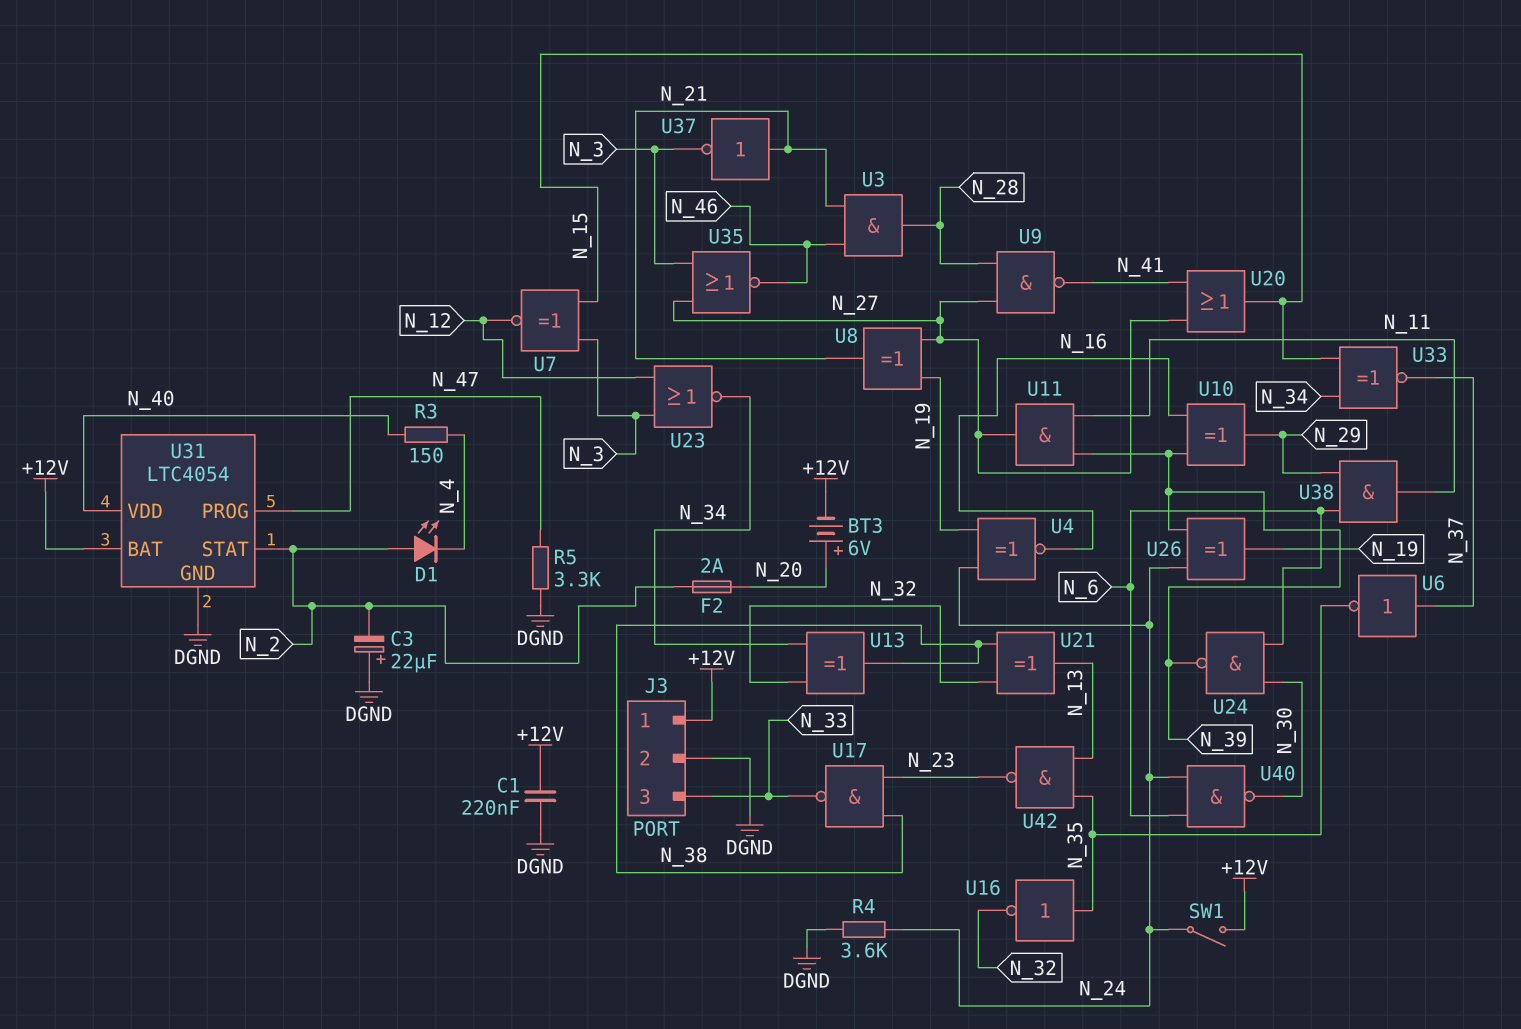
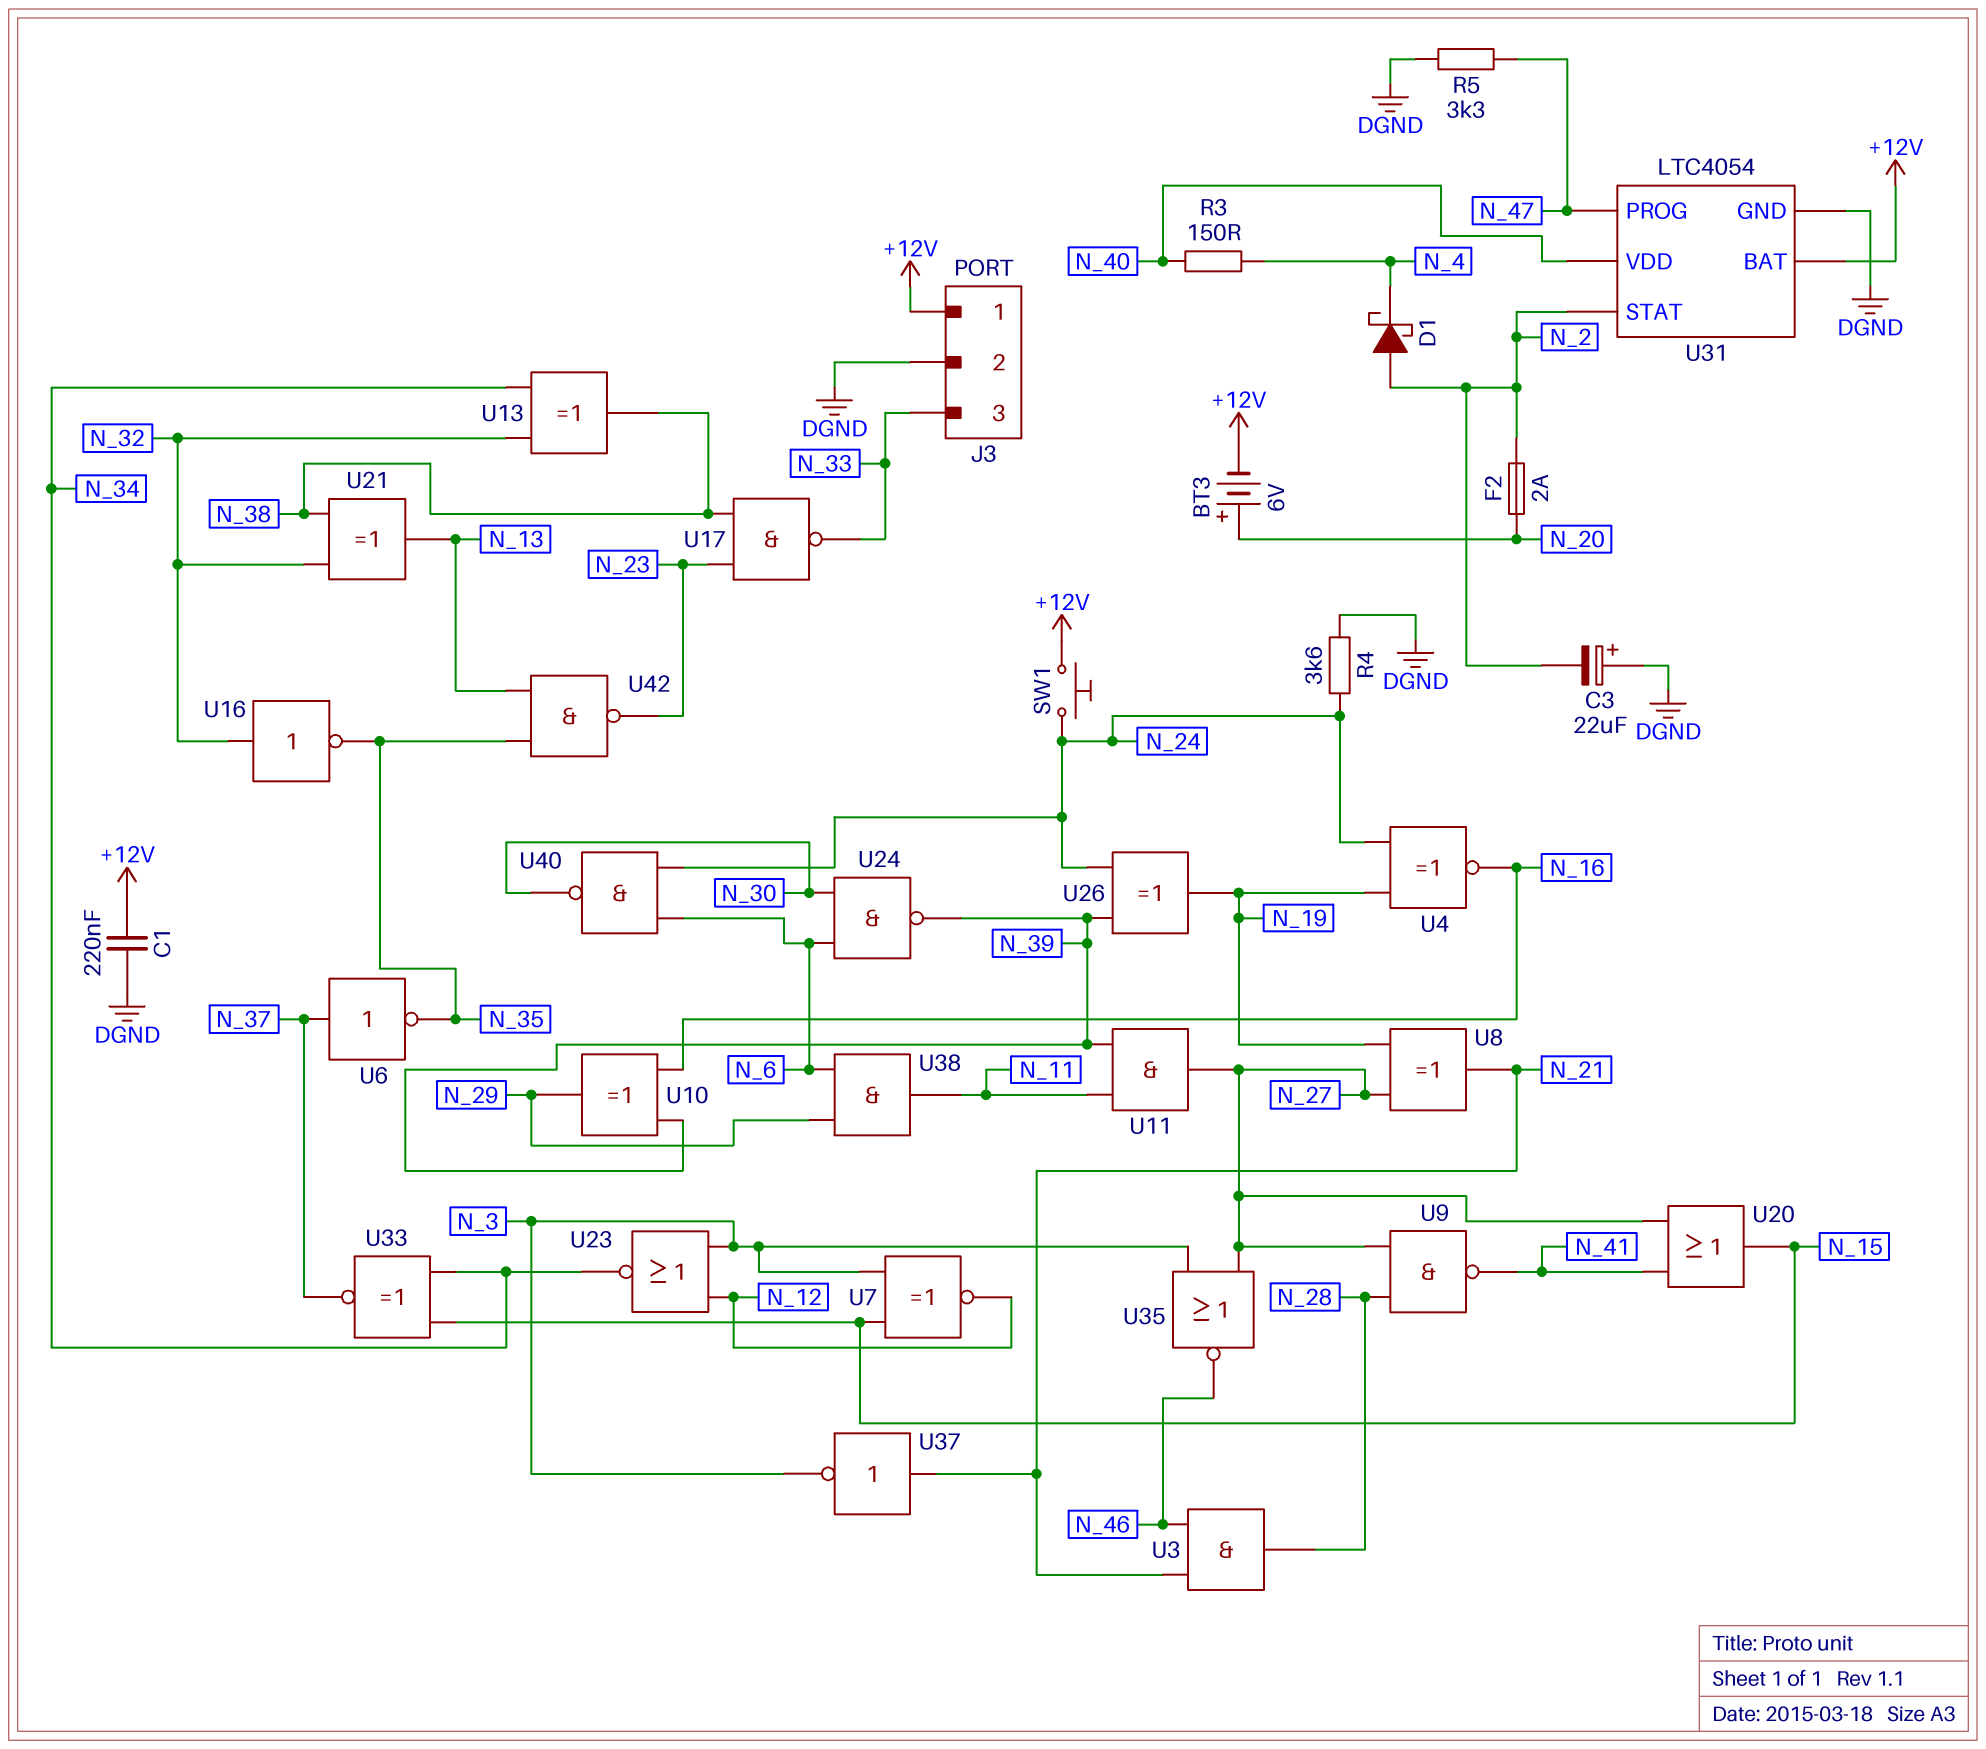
D1: LED (A N_2, K N_4) -> schottky (A N_2, K N_4)
SW1: switch (+12V, N_24) -> button (+12V, N_24)
U16: NOT (in N_35, out N_32) -> NOT (in N_32, out N_35)

